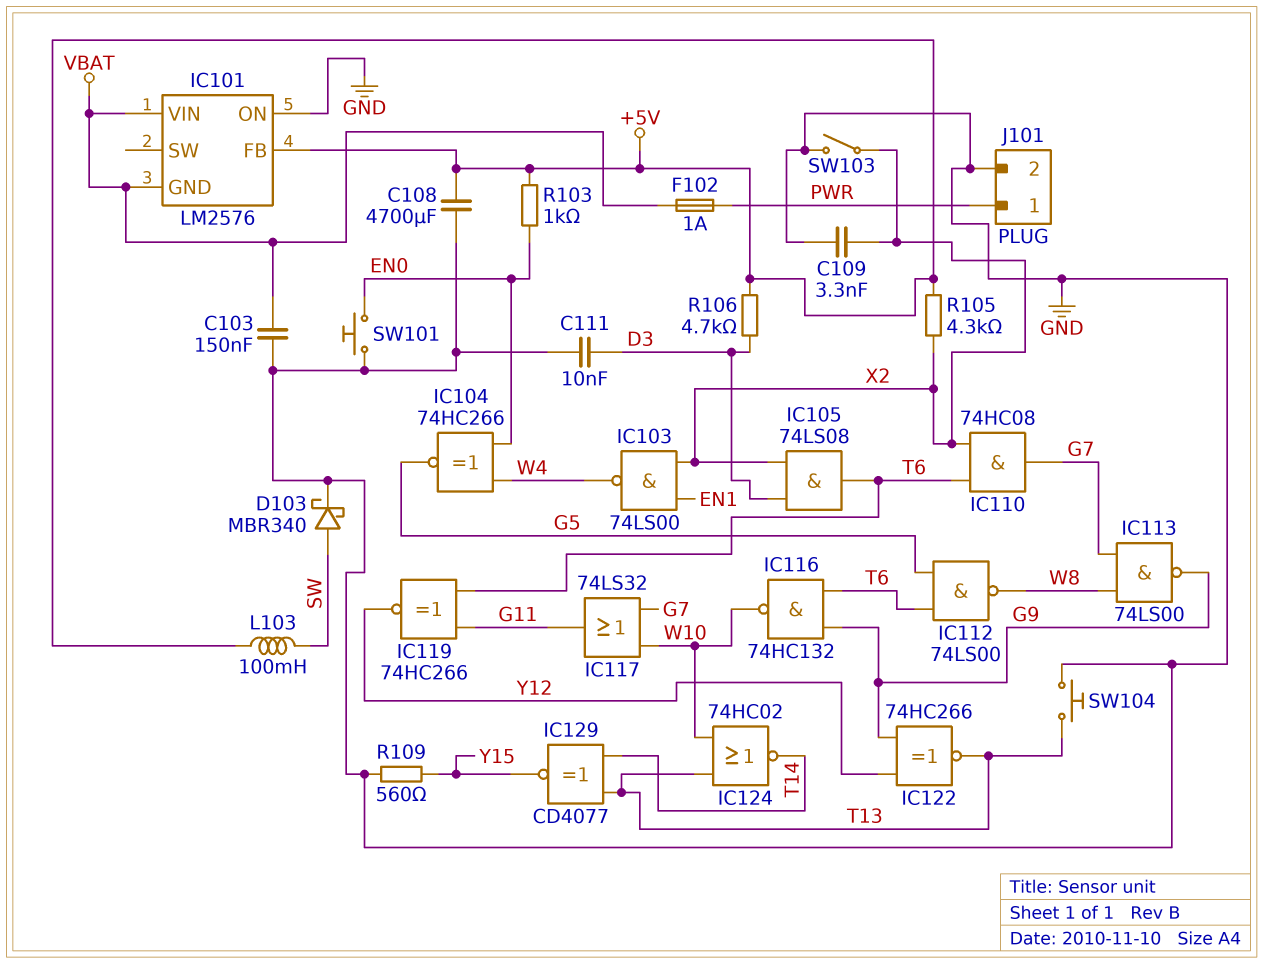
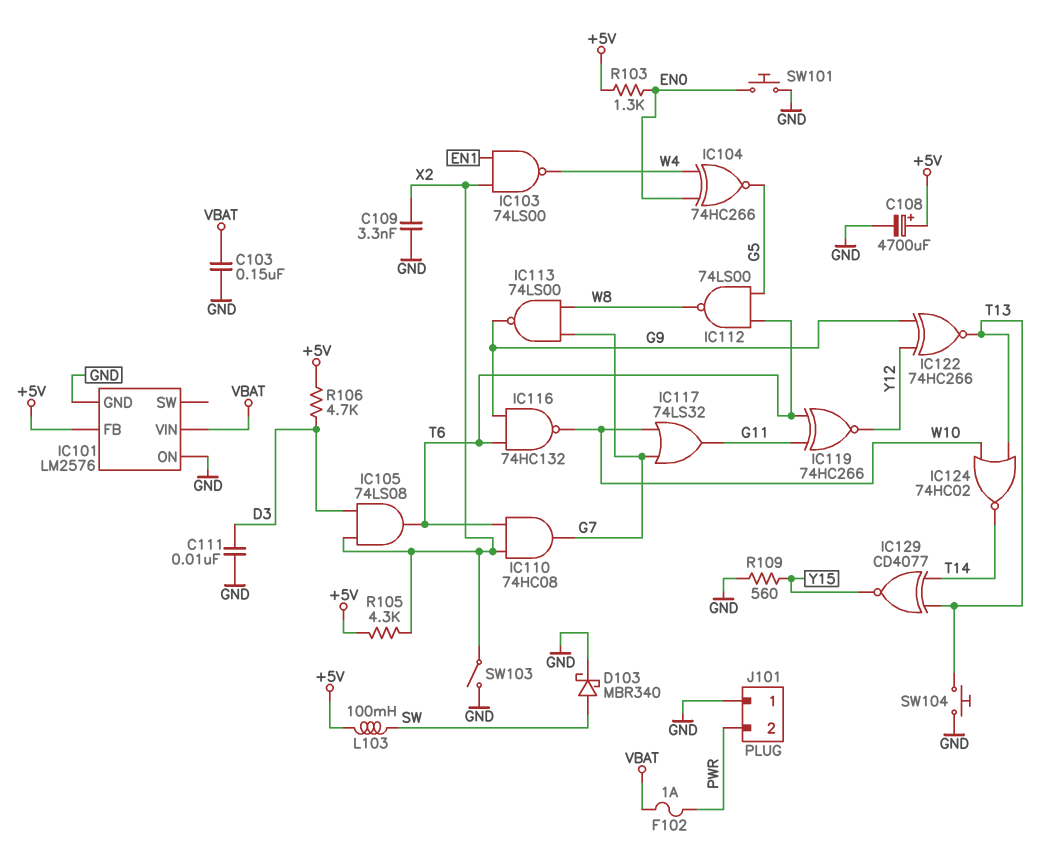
C108: 4700uF (+5V, GND) -> 4700uF (plus +5V, minus GND)
IC101 pin GND: VBAT -> GND
J101 pin 1: PWR -> GND
J101 pin 2: GND -> PWR
R103: 1k (+5V, EN0) -> 1.3k (+5V, EN0)

